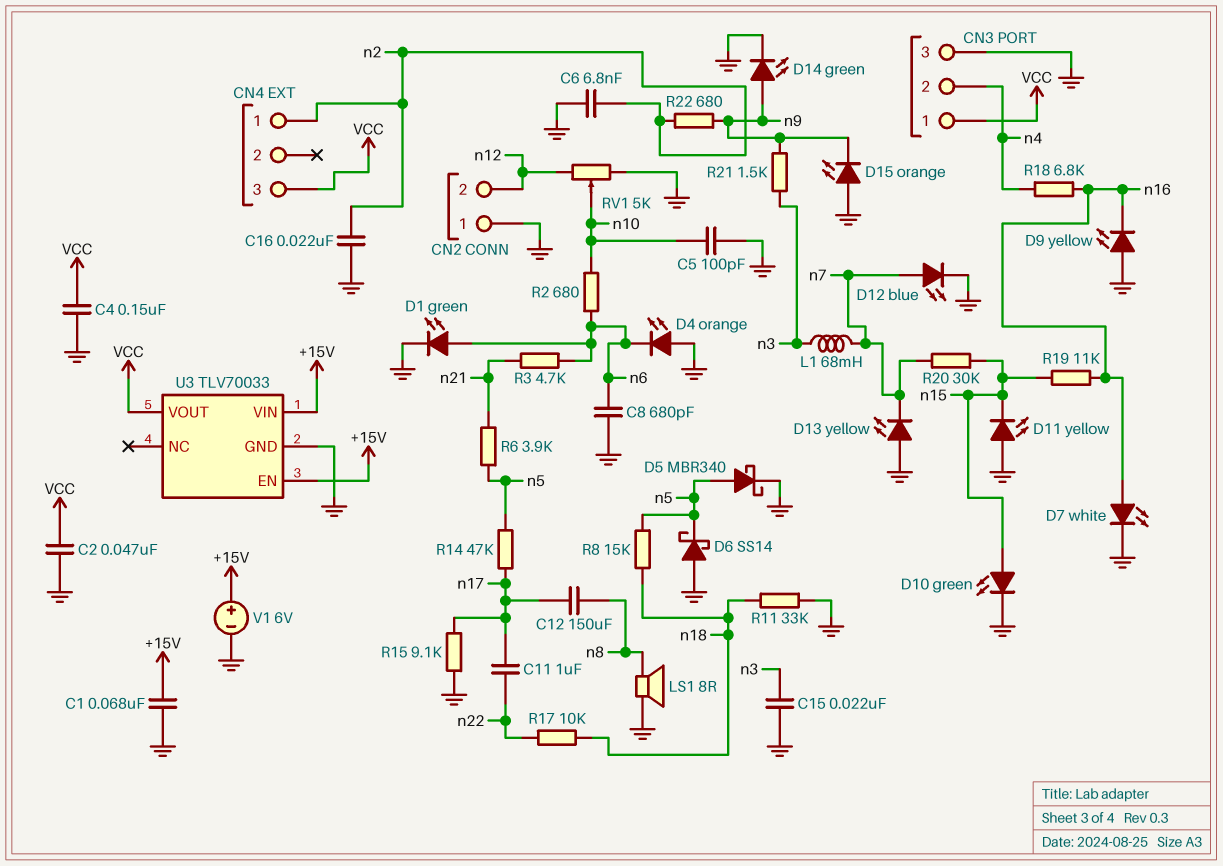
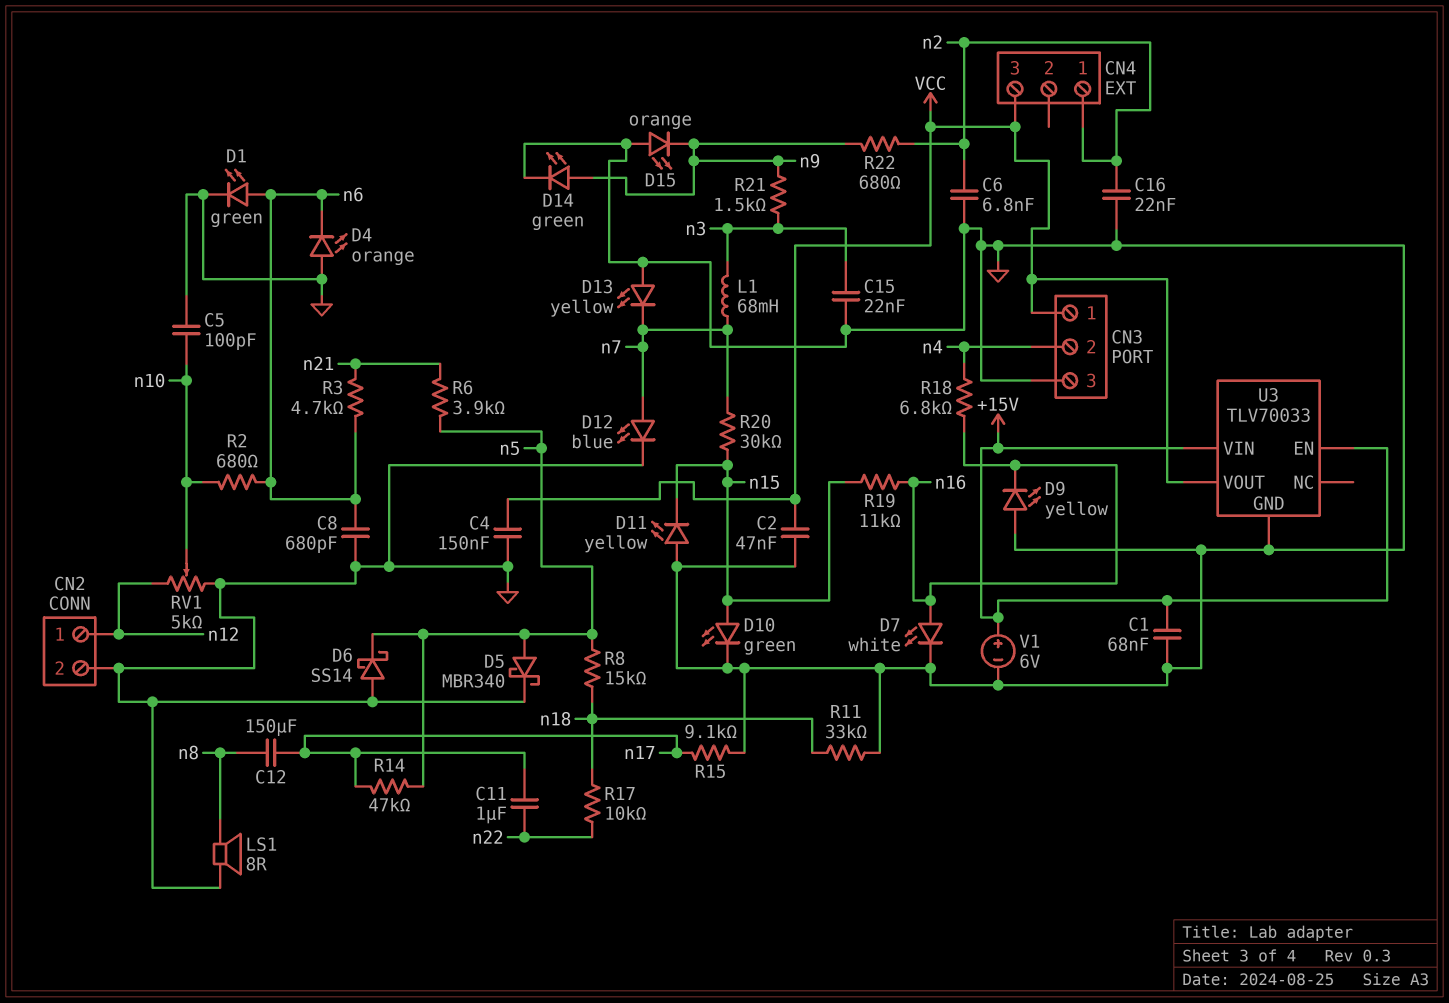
CN2 pin 1: GND -> n12
CN2 pin 2: n12 -> GND

